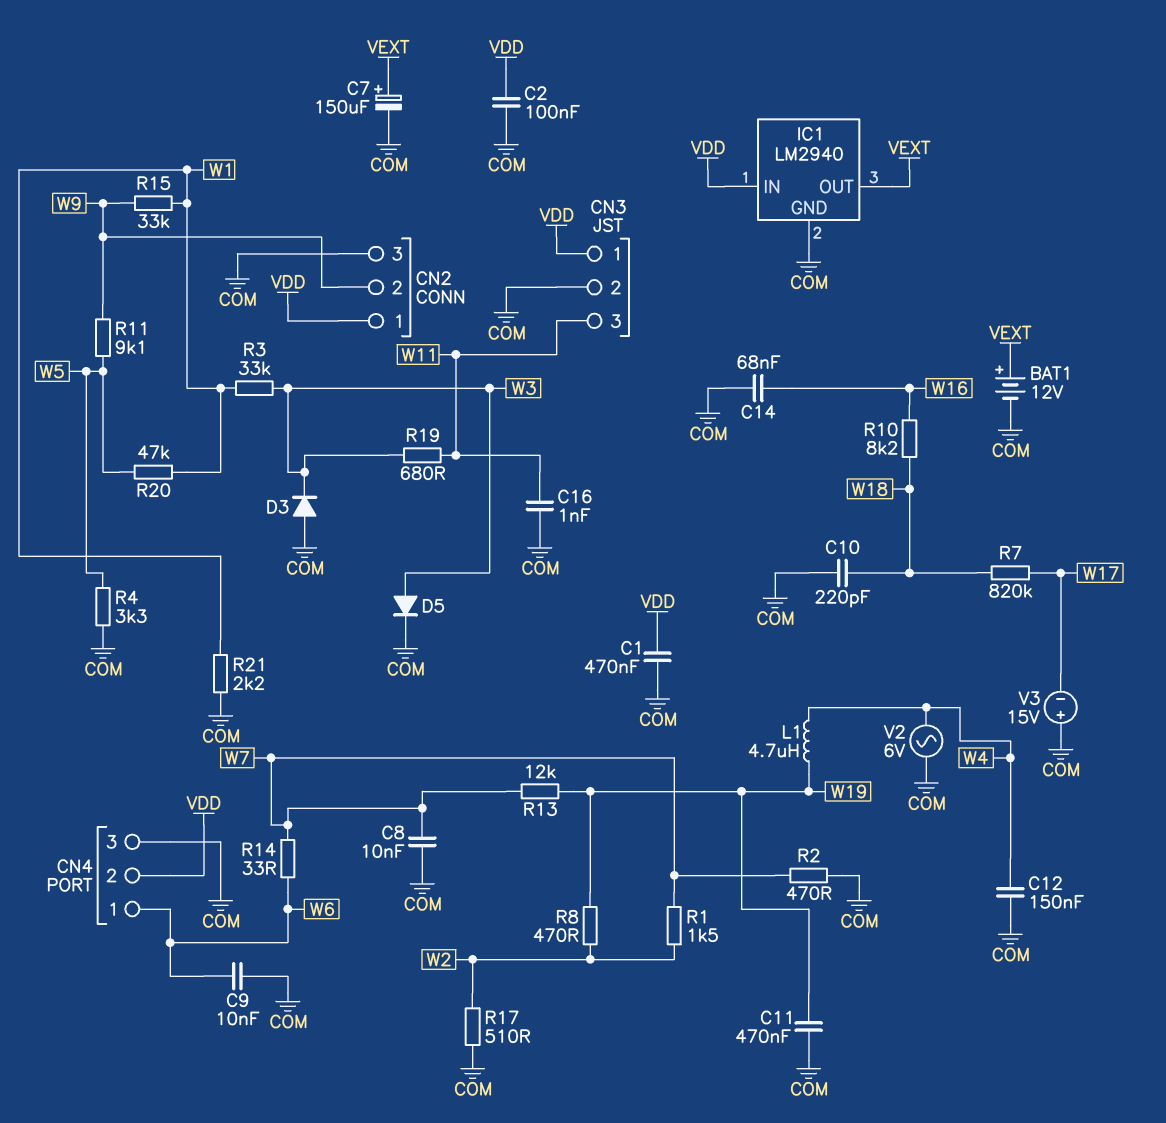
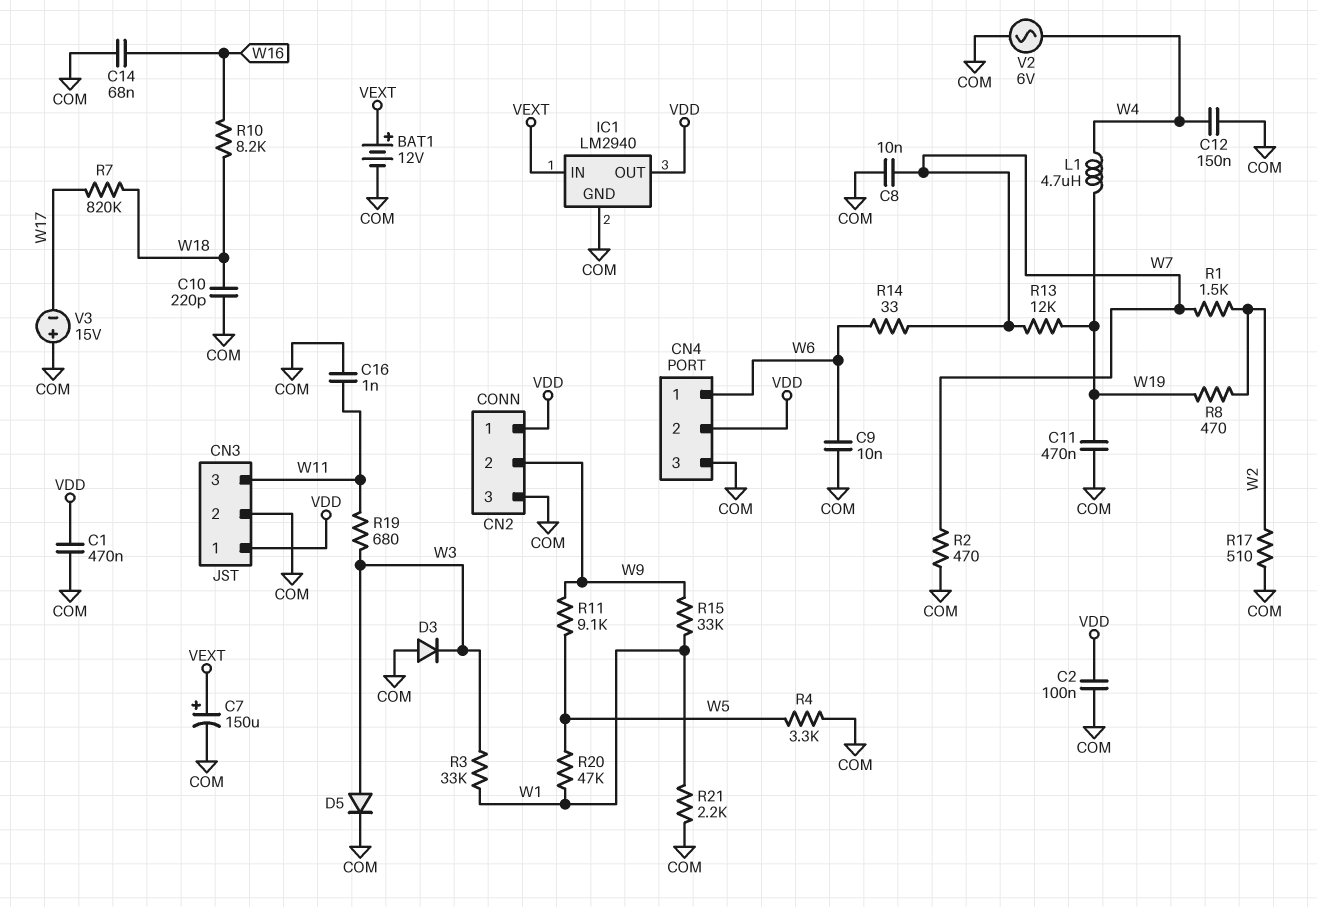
IC1 pin IN: VDD -> VEXT
IC1 pin OUT: VEXT -> VDD

